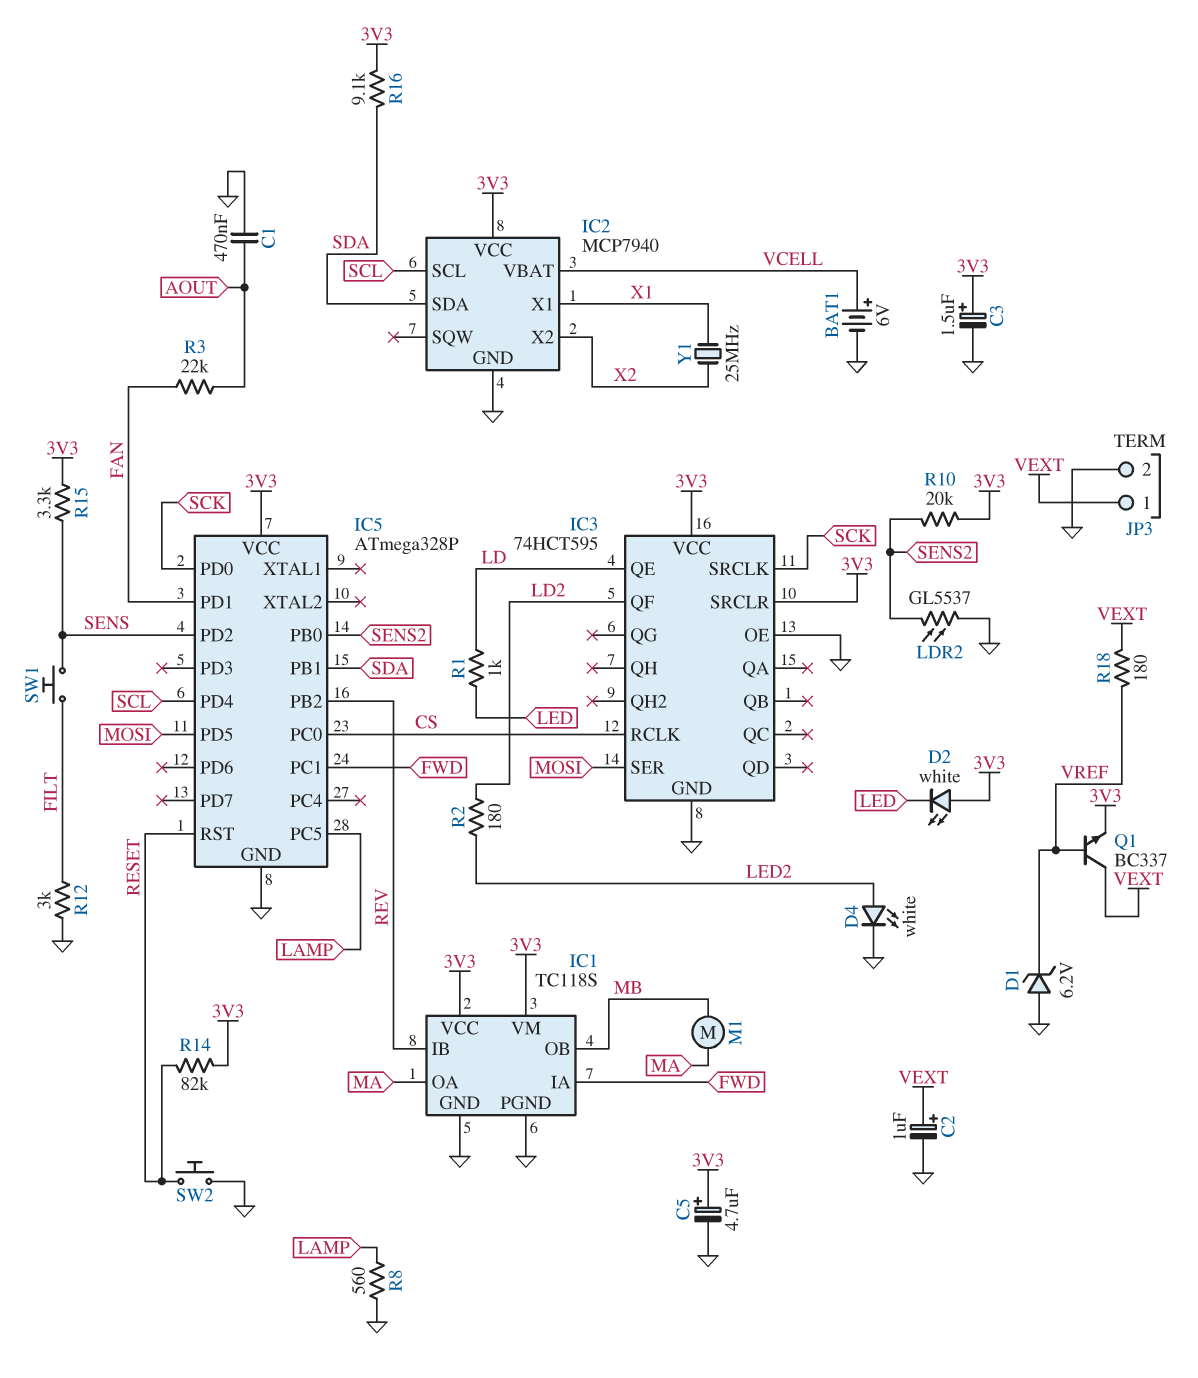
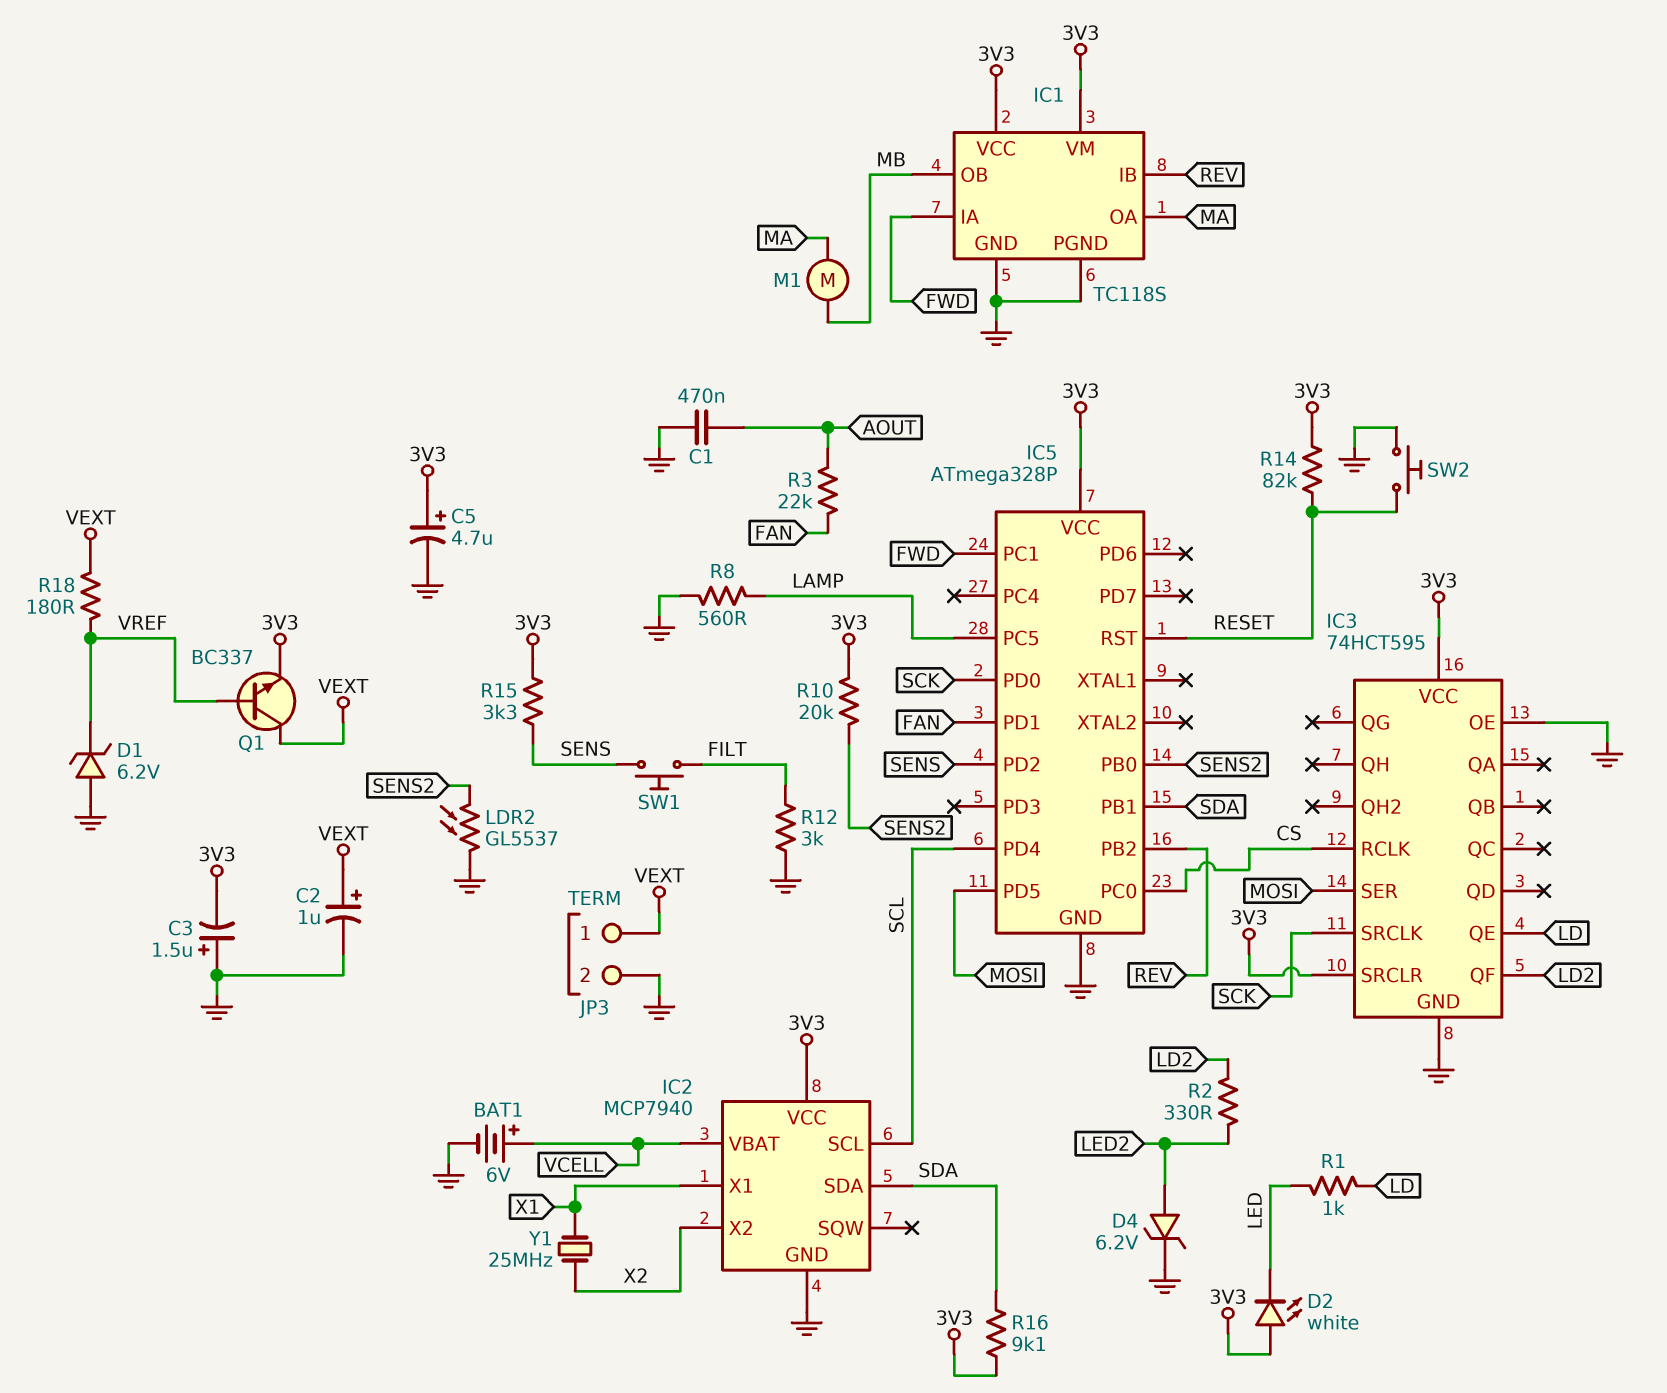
C3: 1.5uF (plus 3V3, minus GND) -> 1.5uF (plus GND, minus 3V3)
D4: LED white (A LED2, K GND) -> zener 6.2V (A LED2, K GND)
R2: 180 (LD2, LED2) -> 330 (LD2, LED2)

